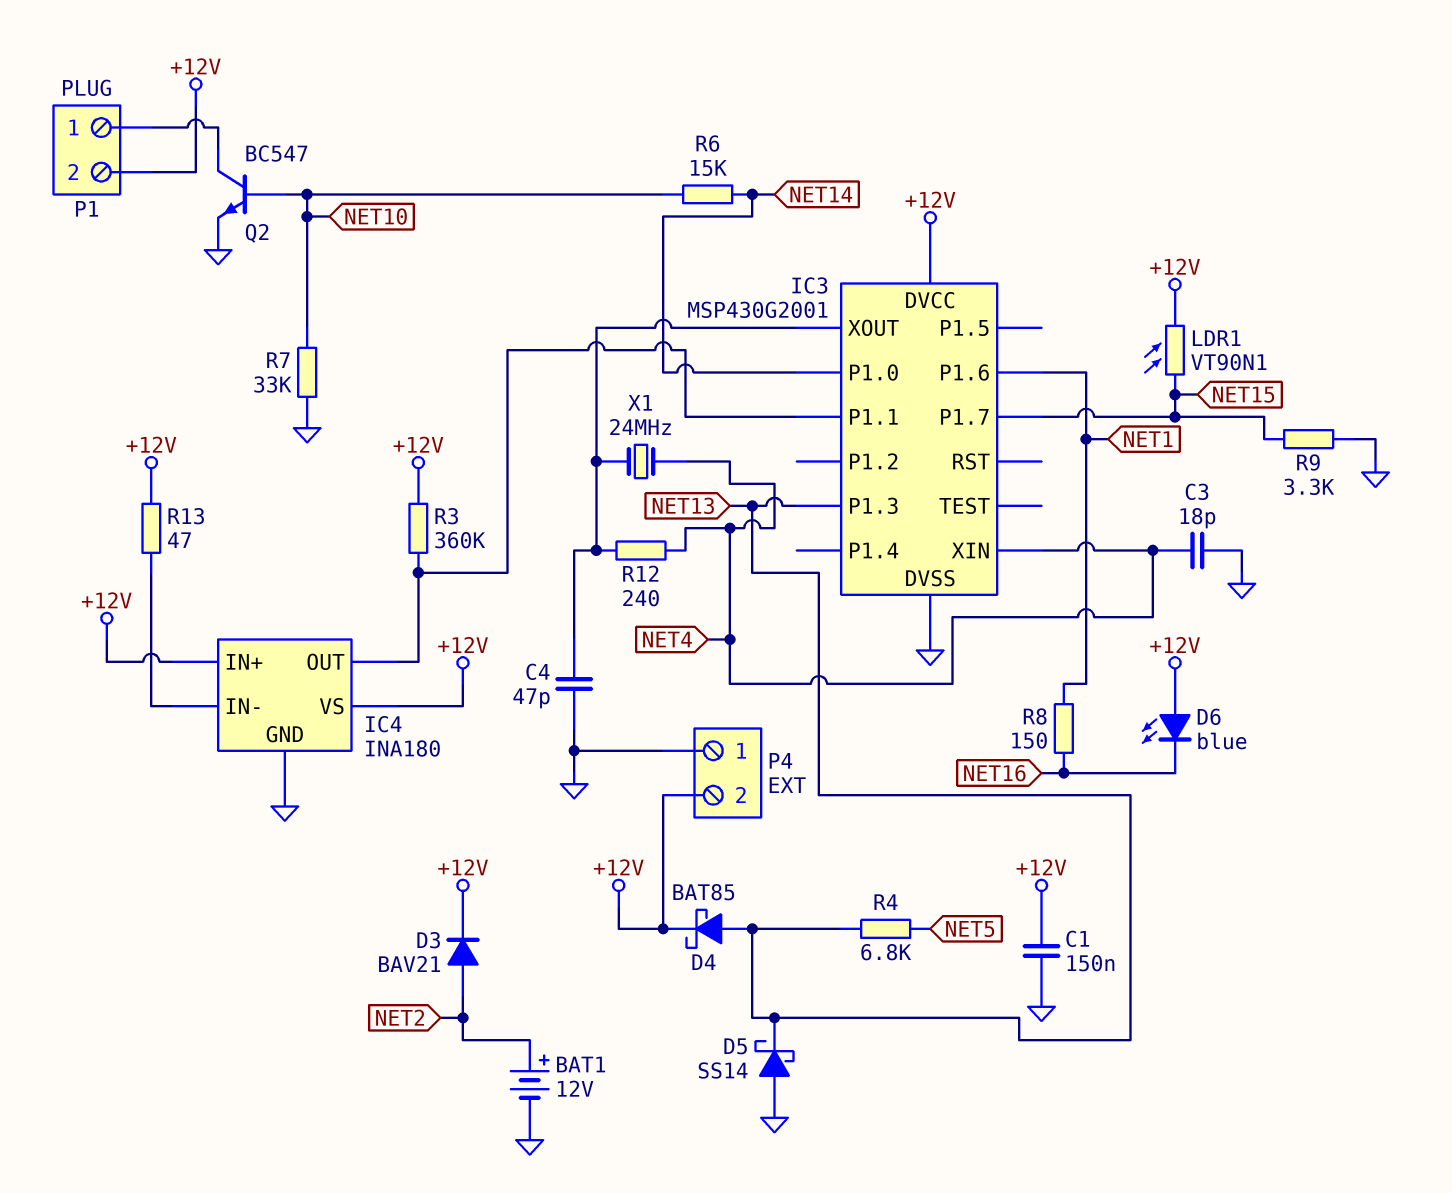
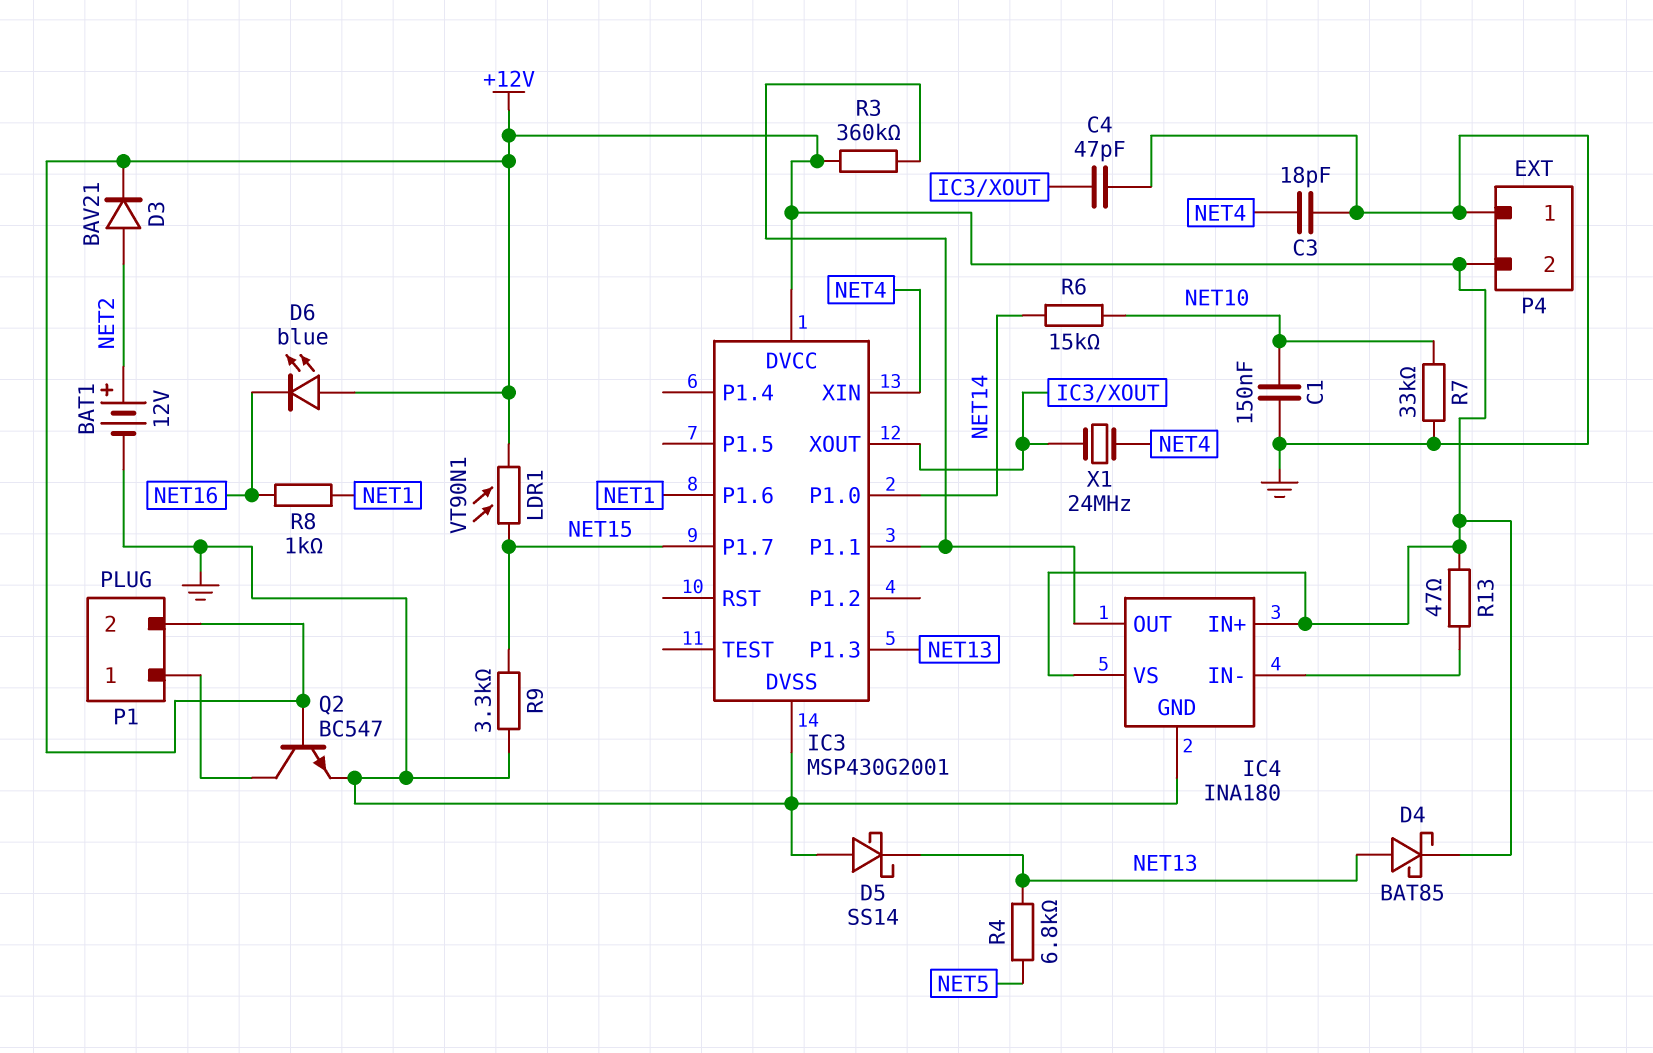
C1: 150nF (+12V, GND) -> 150nF (GND, NET10)
Q2: NPN BC547 (B NET10, C P1/1, E GND) -> NPN BC547 (B +12V, C P1/1, E GND)
R8: 150 (NET1, NET16) -> 1k (NET1, NET16)
R12: 240 (IC3/XOUT, NET4) -> none

